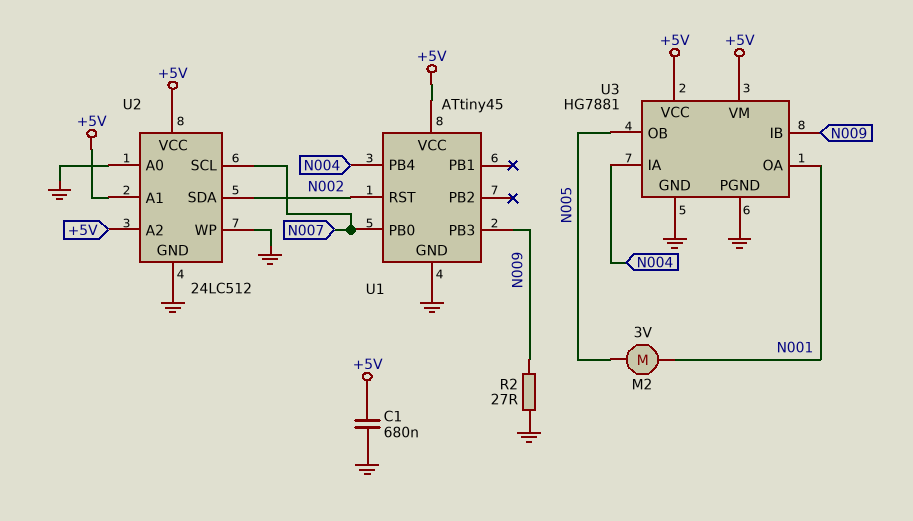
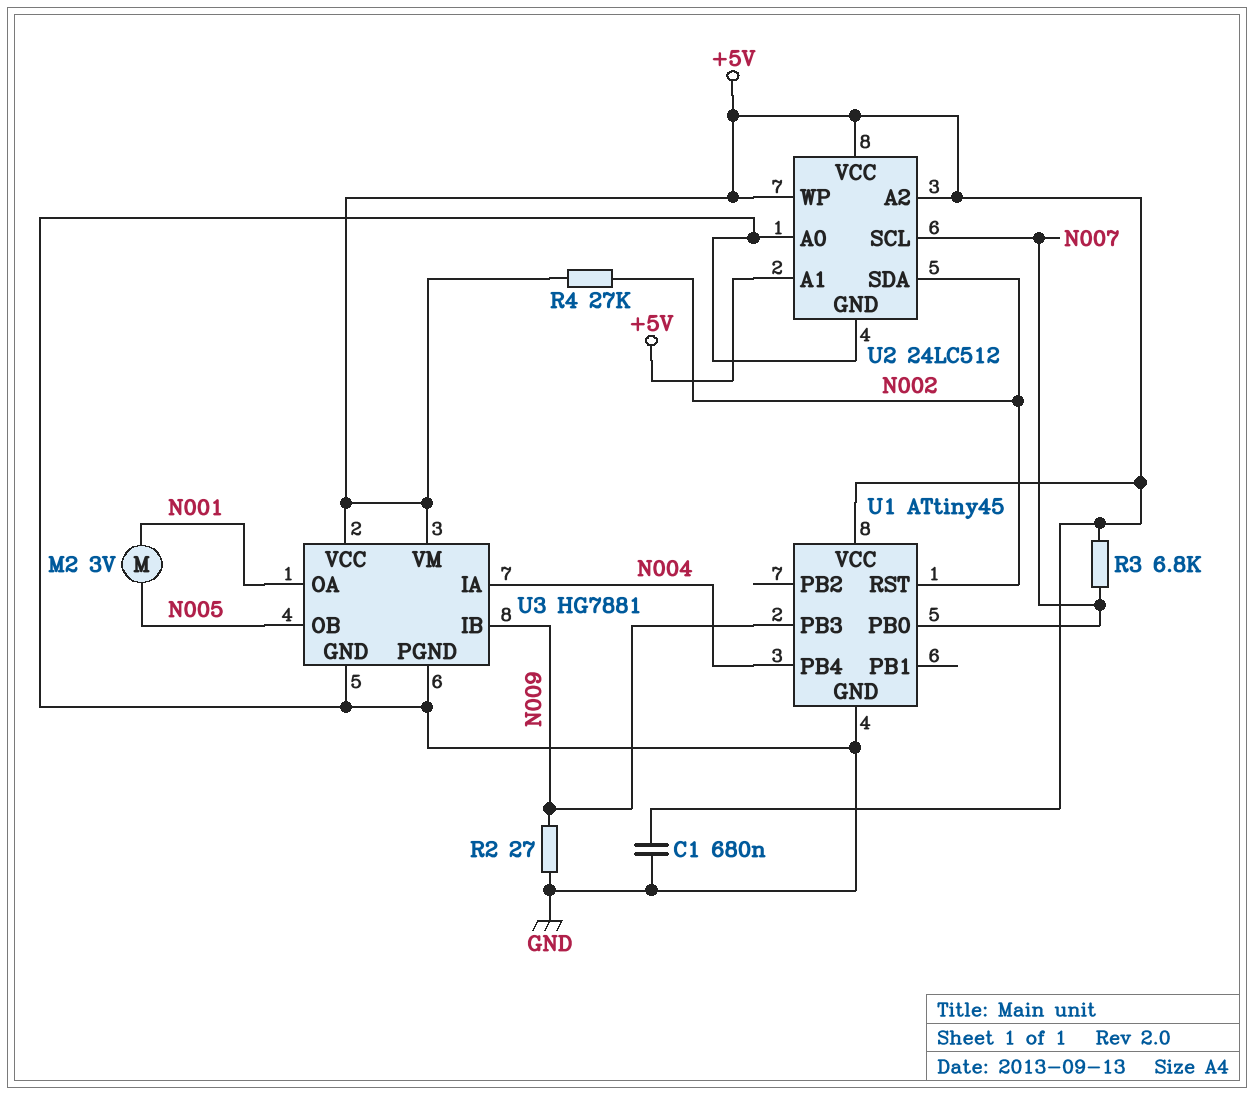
R3: none -> 6.8k (+5V, N007)
R4: none -> 27k (+5V, N002)
U2 pin WP: GND -> +5V

